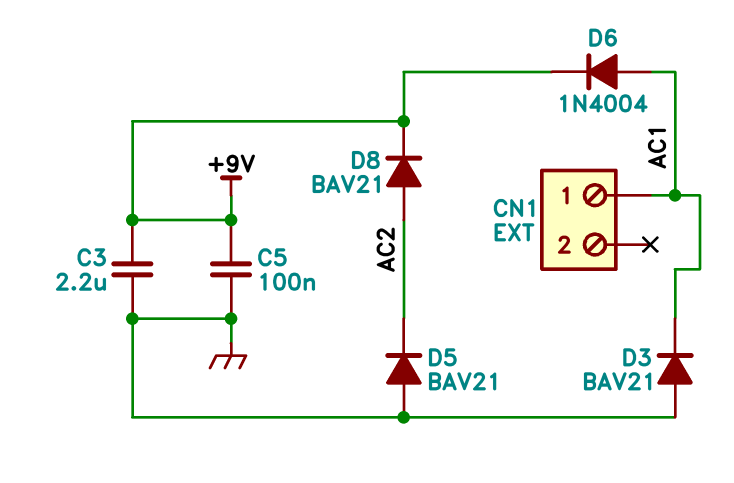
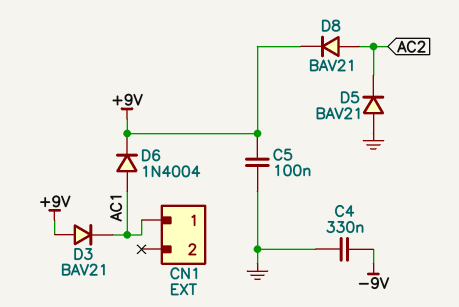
C3: 2.2uF (+9V, GND) -> none
C4: none -> 330nF (-9V, GND)
D3: diode BAV21 (A GND, K AC1) -> diode BAV21 (A +9V, K AC1)

